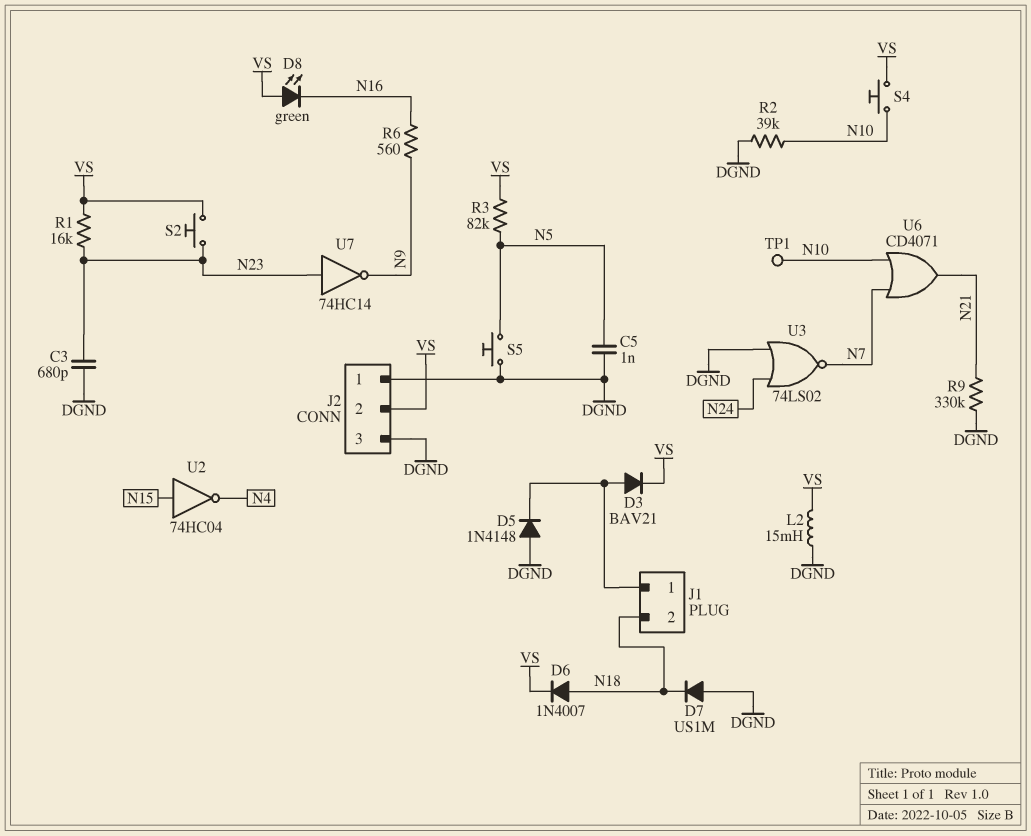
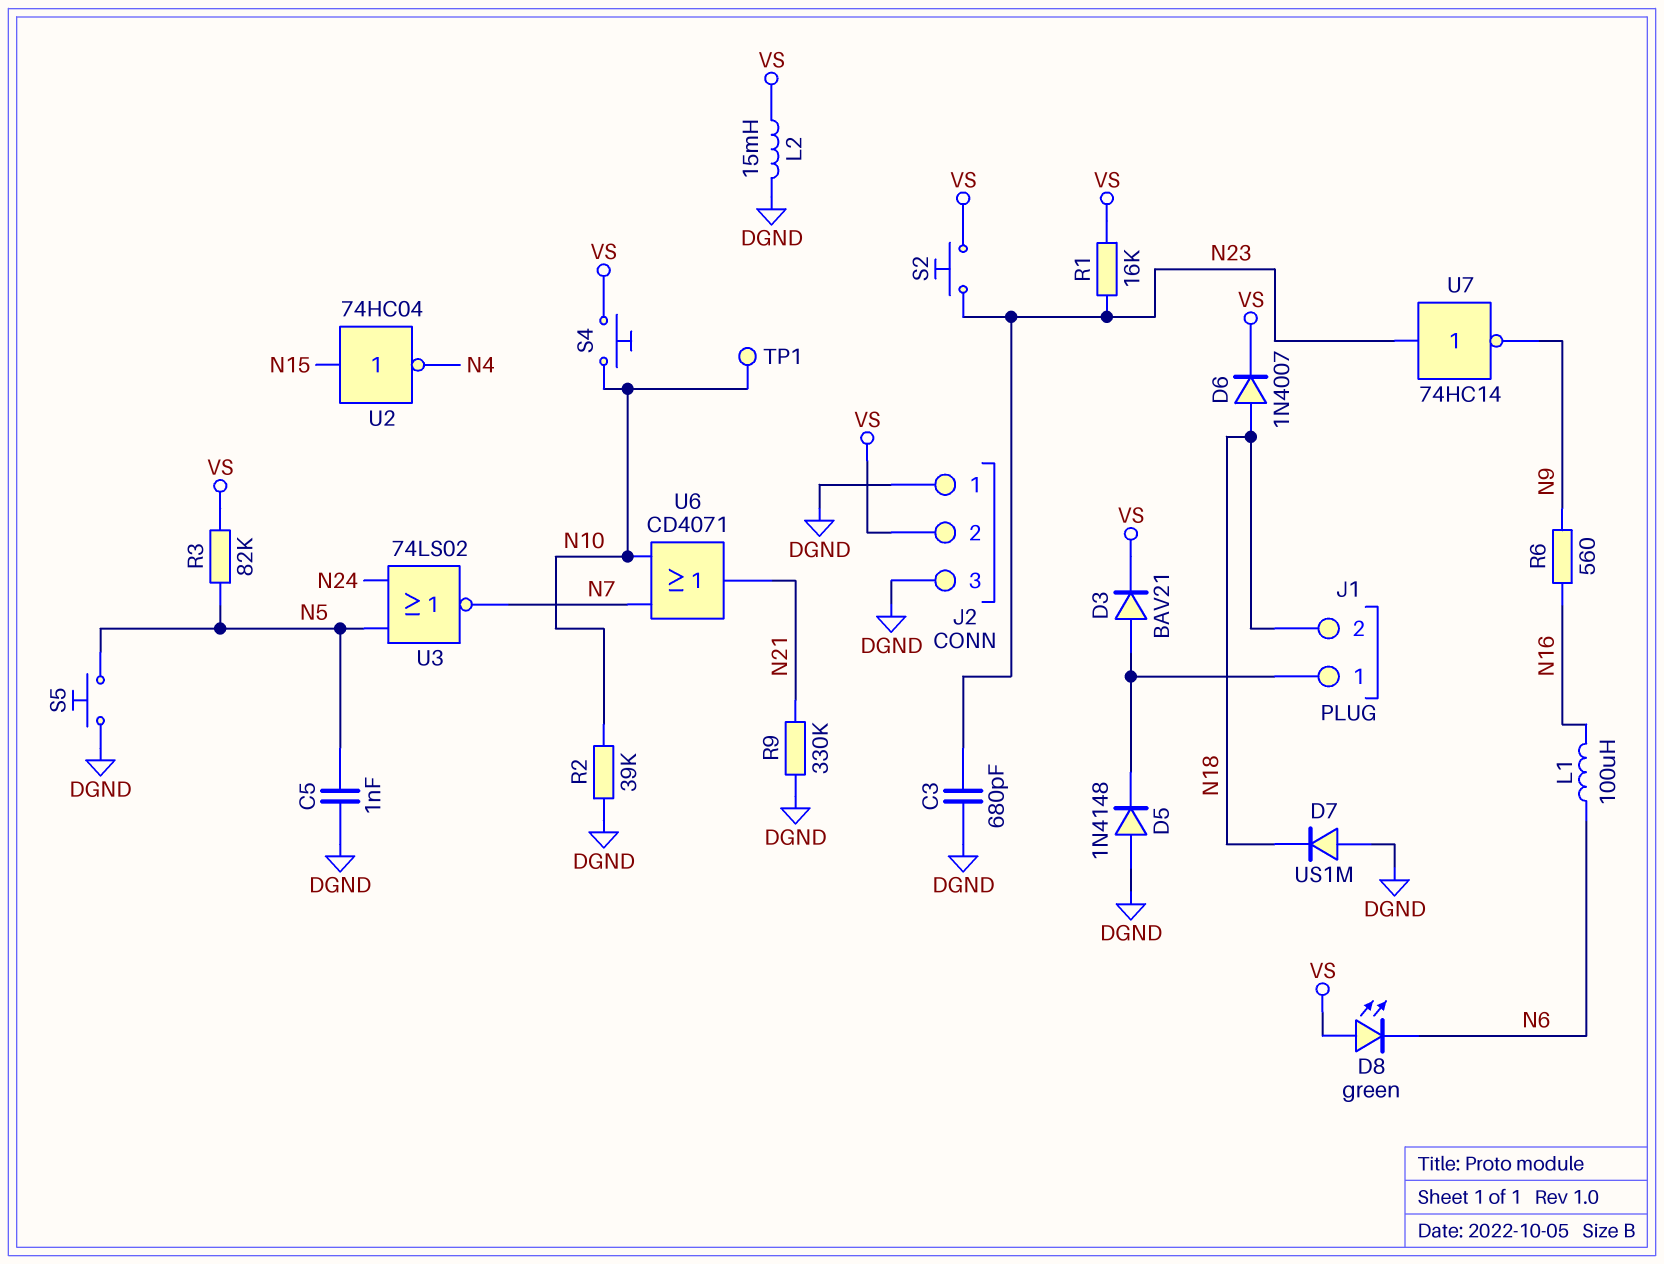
D8: LED green (A VS, K N16) -> LED green (A VS, K N6)
L1: none -> 100uH (N6, N16)
U3: NOR 74LS02 (in DGND, in N24, out N7) -> NOR 74LS02 (in N5, in N24, out N7)

